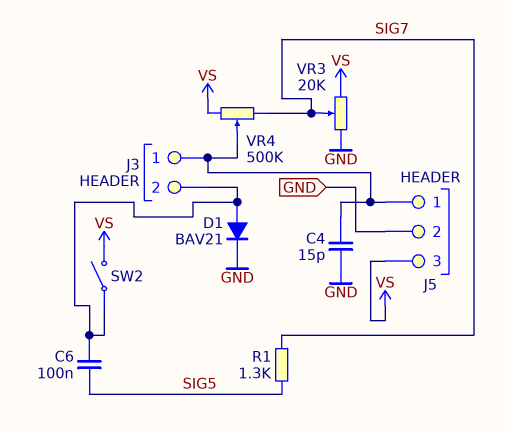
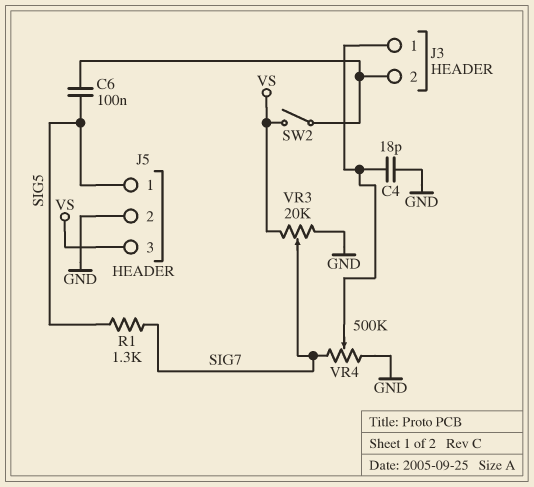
C4: 15pF (GND, J3/1) -> 18pF (GND, J3/1)
D1: diode BAV21 (A J3/2, K GND) -> none
J5 pin 1: J3/1 -> SIG5
VR4: 500k (SIG7, VS, wiper J3/1) -> 500k (GND, SIG7, wiper J3/1)

